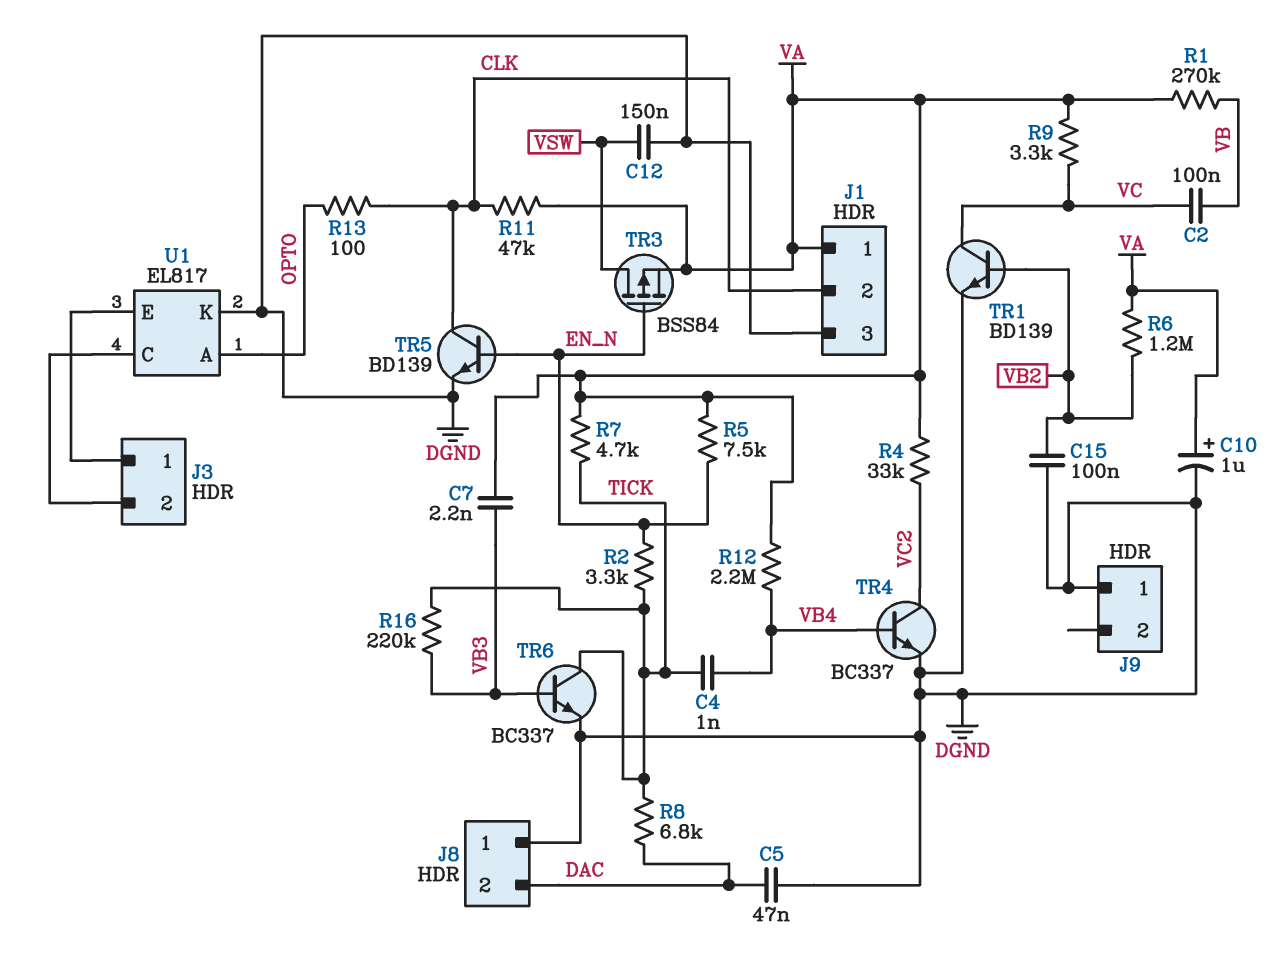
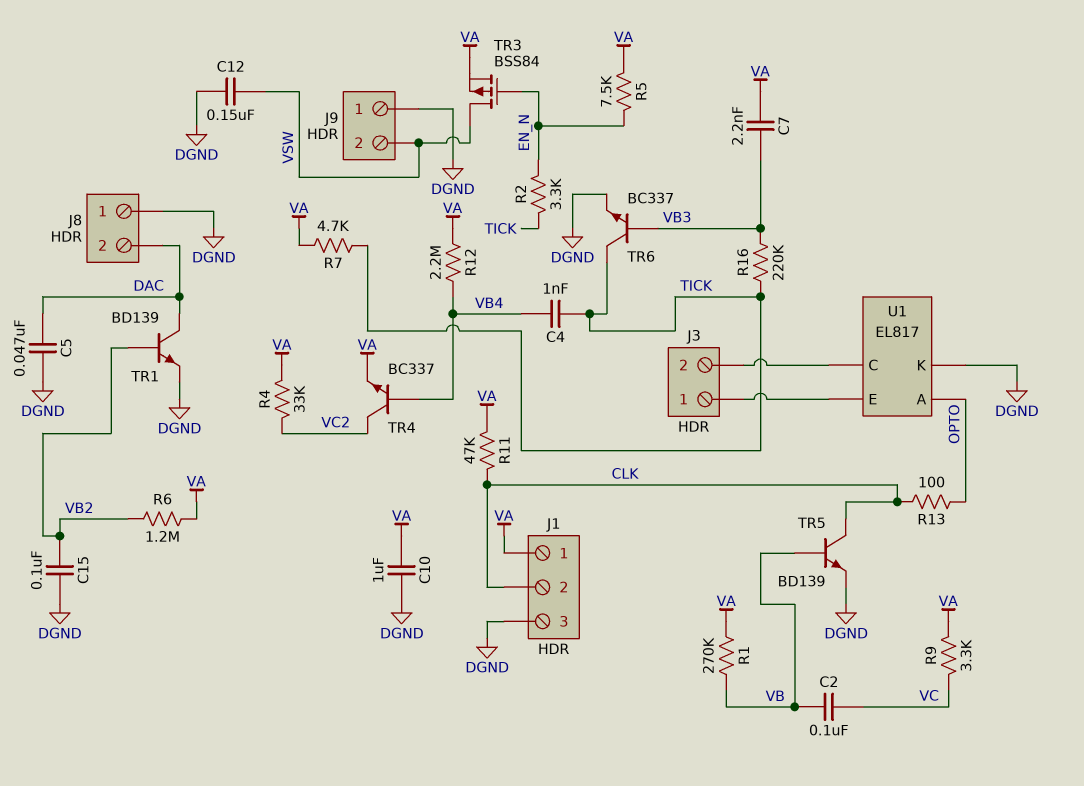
C10: 1uF (plus VA, minus DGND) -> 1uF (DGND, VA)
J9 pin 2: none -> VSW
R8: 6.8k (DAC, TICK) -> none
TR1: NPN BD139 (B VB2, C VC, E DGND) -> NPN BD139 (B VB2, C DAC, E DGND)
TR4: NPN BC337 (B VB4, C VC2, E DGND) -> NPN BC337 (B VB4, C VC2, E VA)
TR5: NPN BD139 (B EN_N, C CLK, E DGND) -> NPN BD139 (B VB, C CLK, E DGND)

